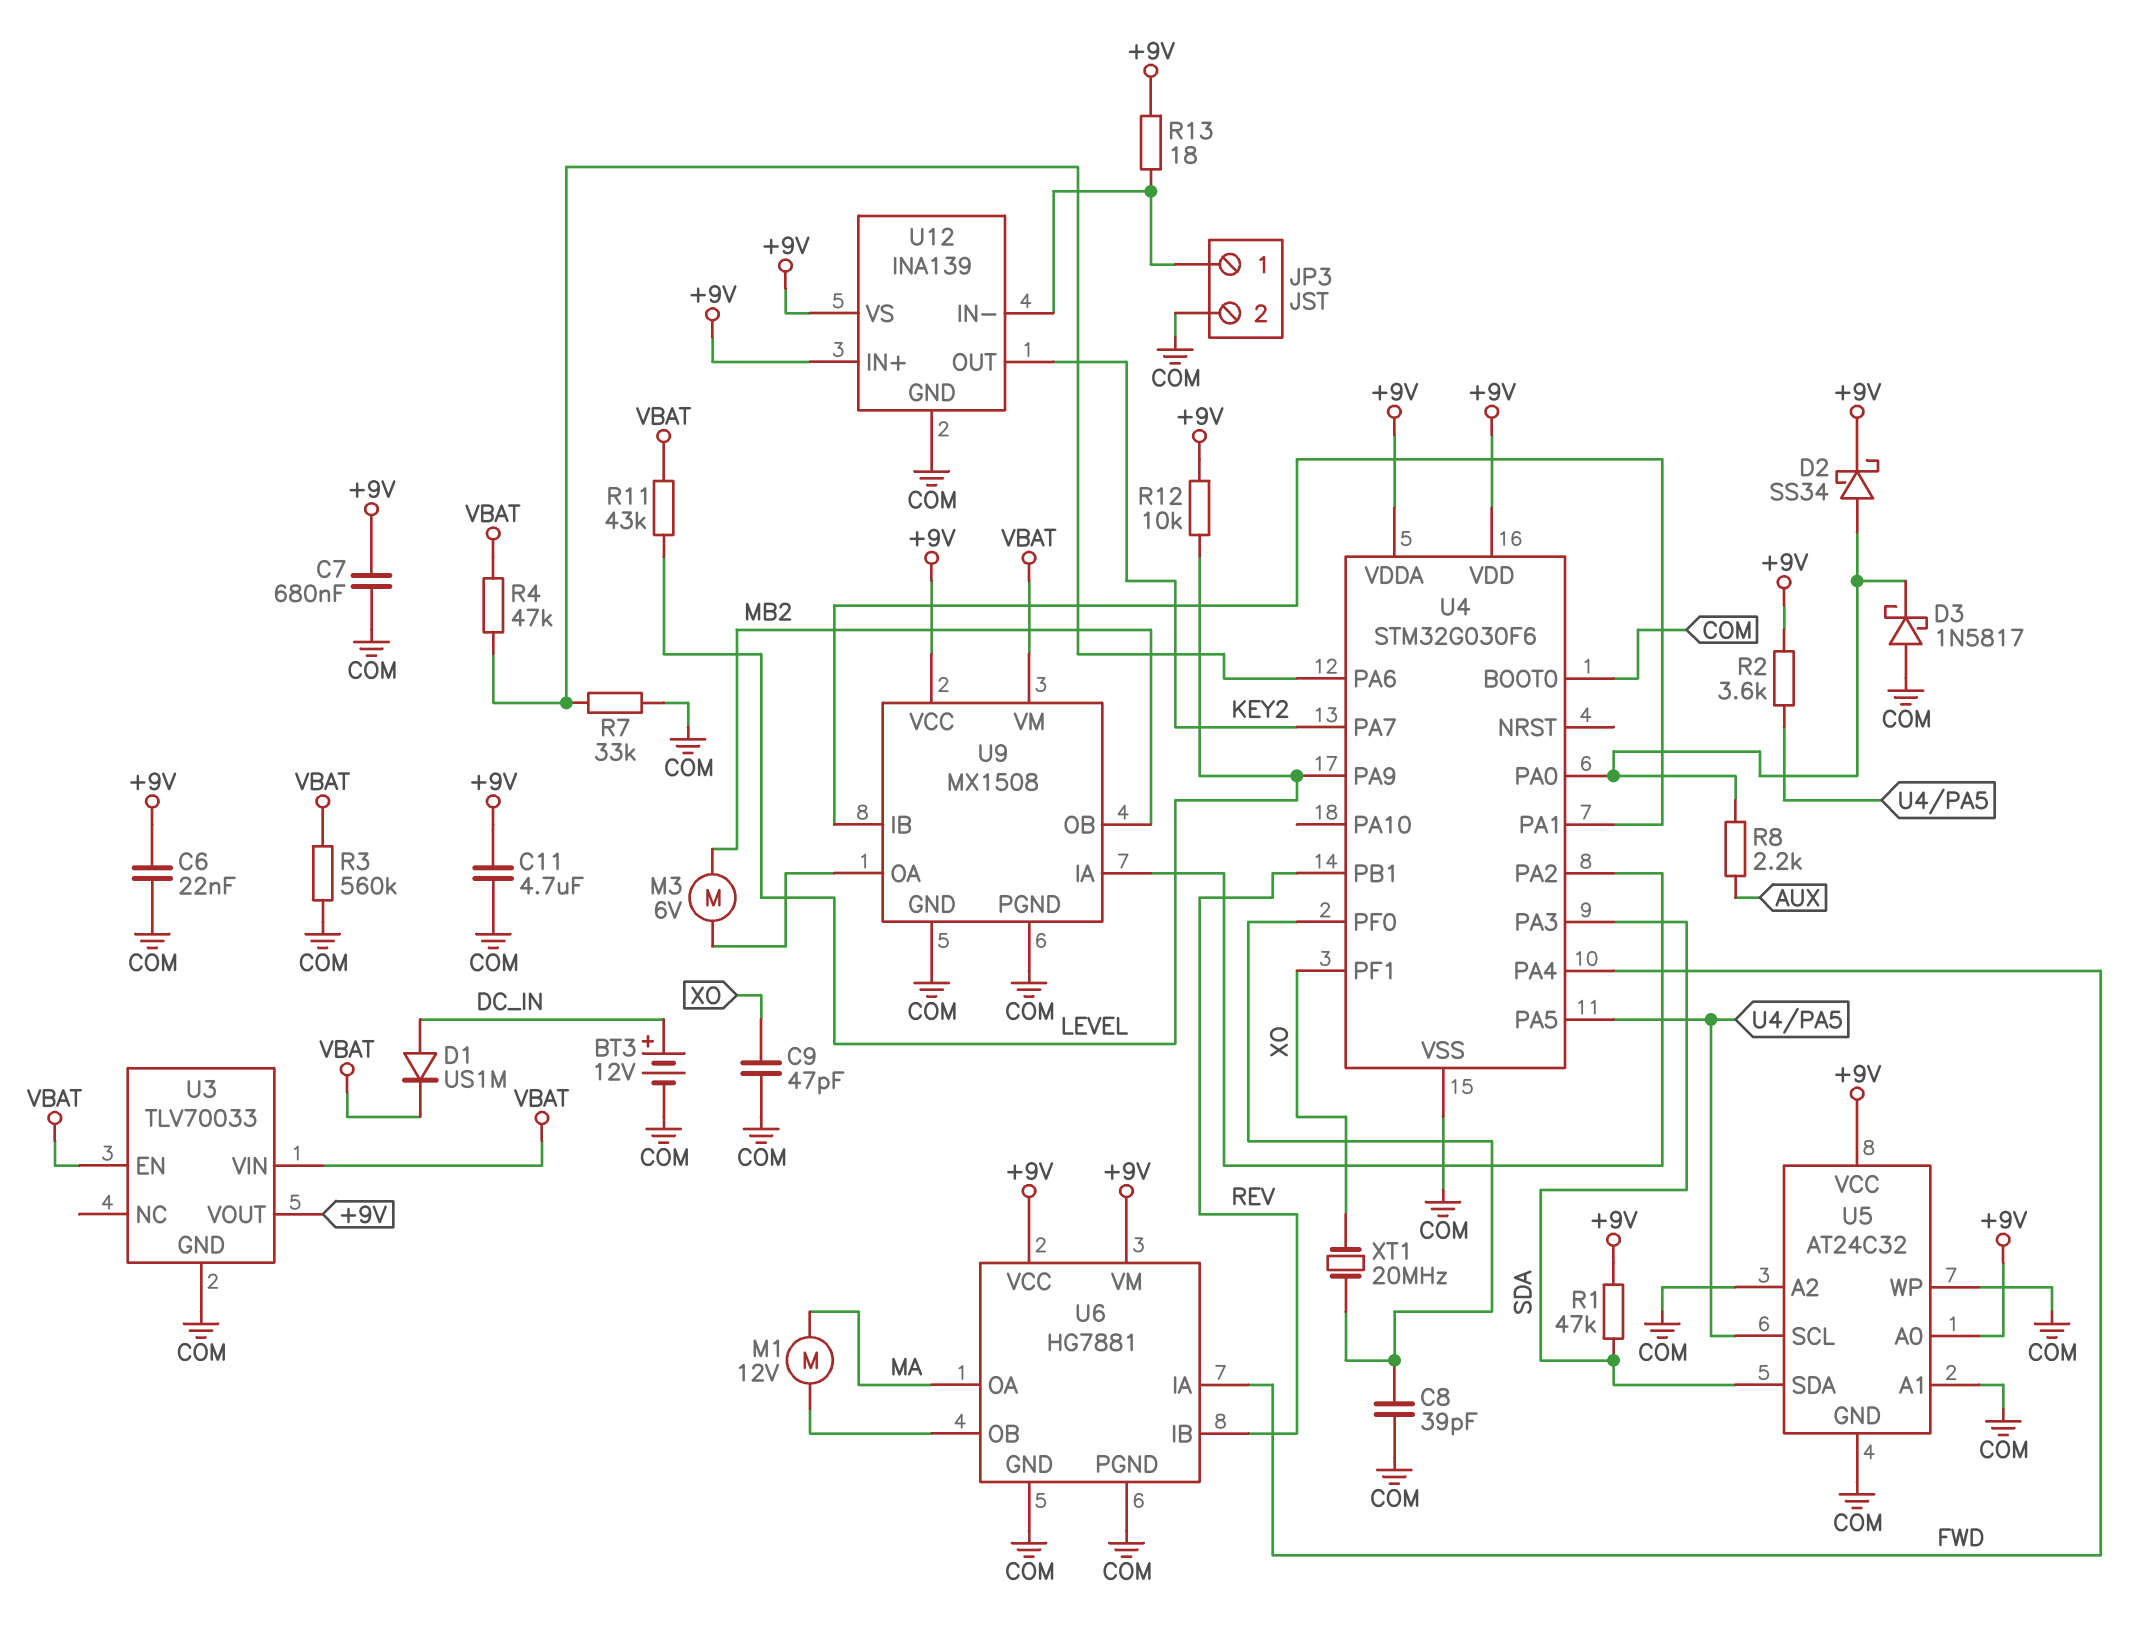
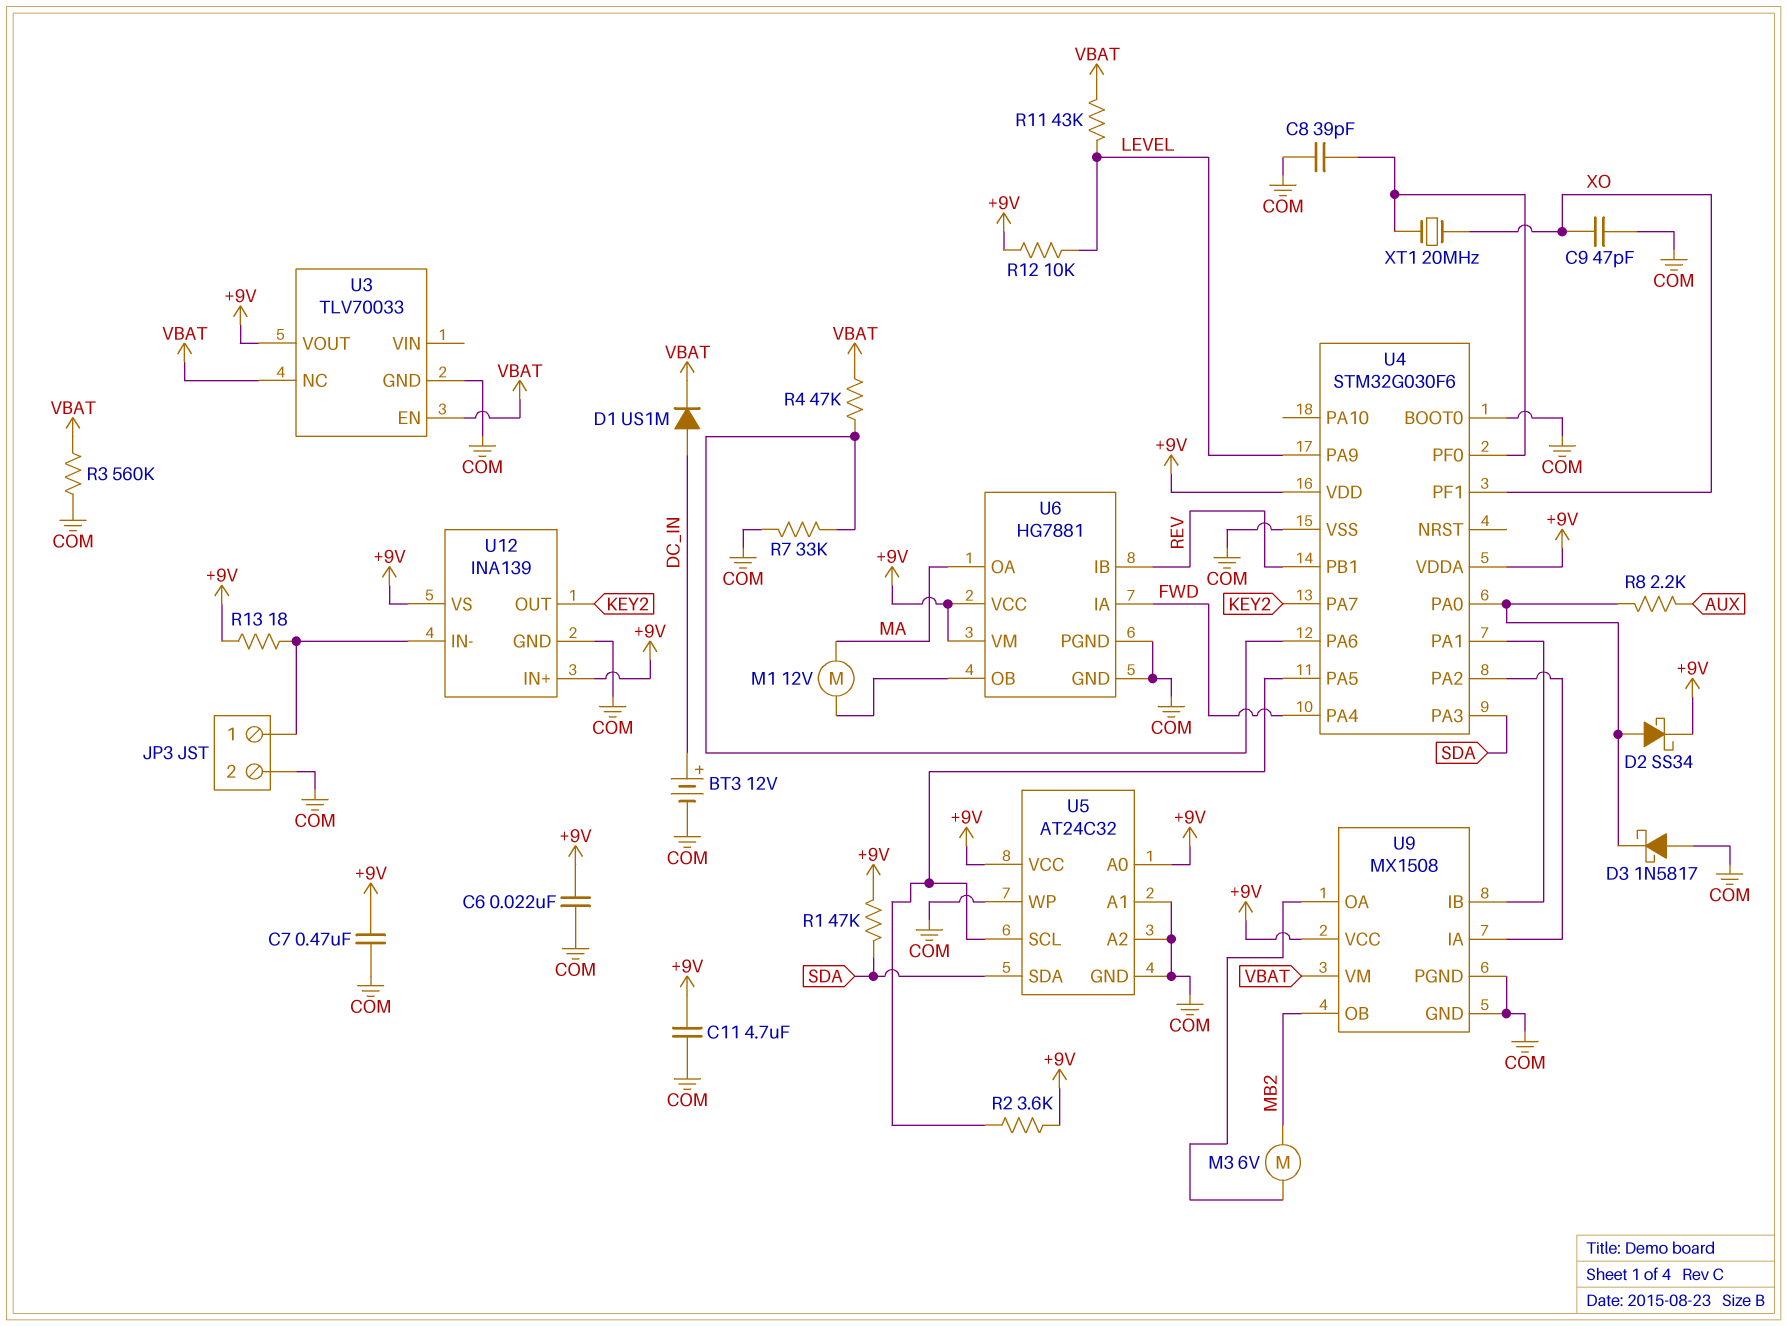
C7: 680nF (+9V, COM) -> 470nF (+9V, COM)
U3 pin NC: none -> VBAT
U3 pin VIN: VBAT -> none

